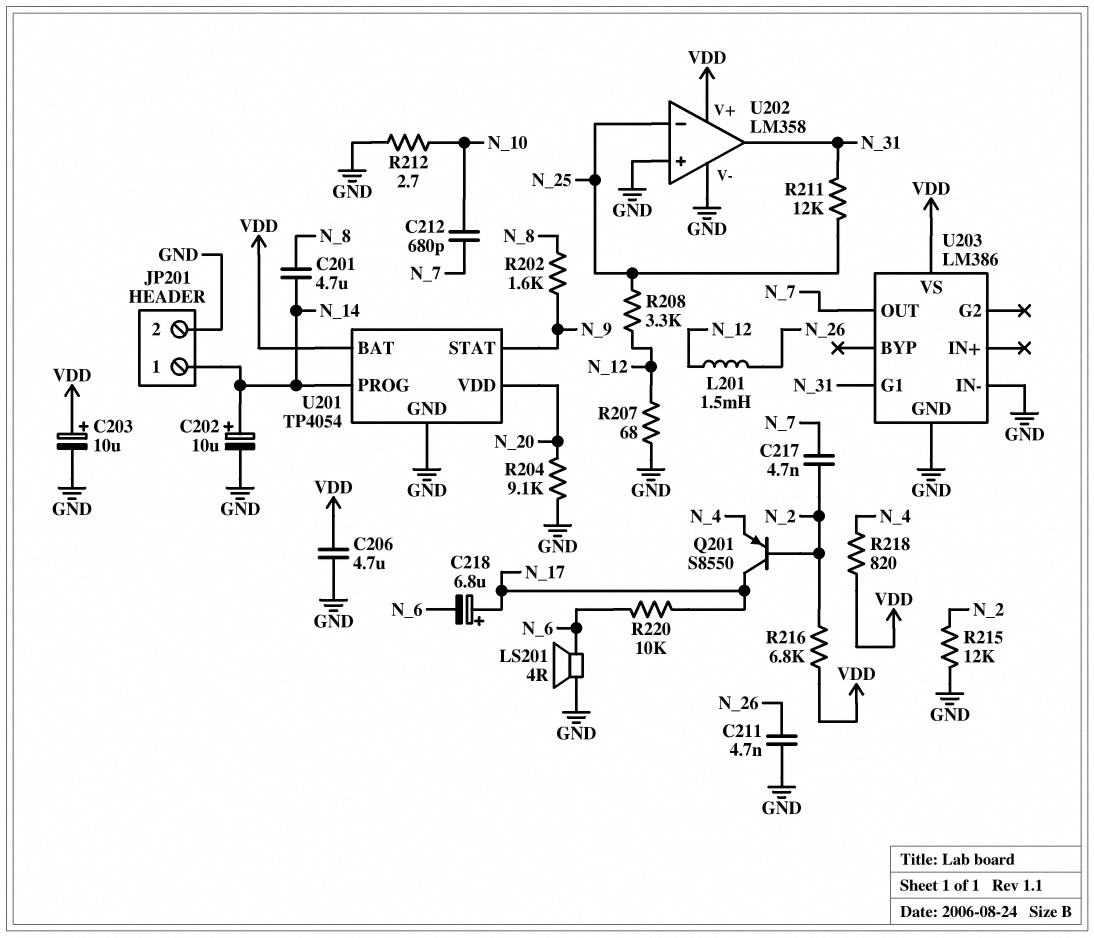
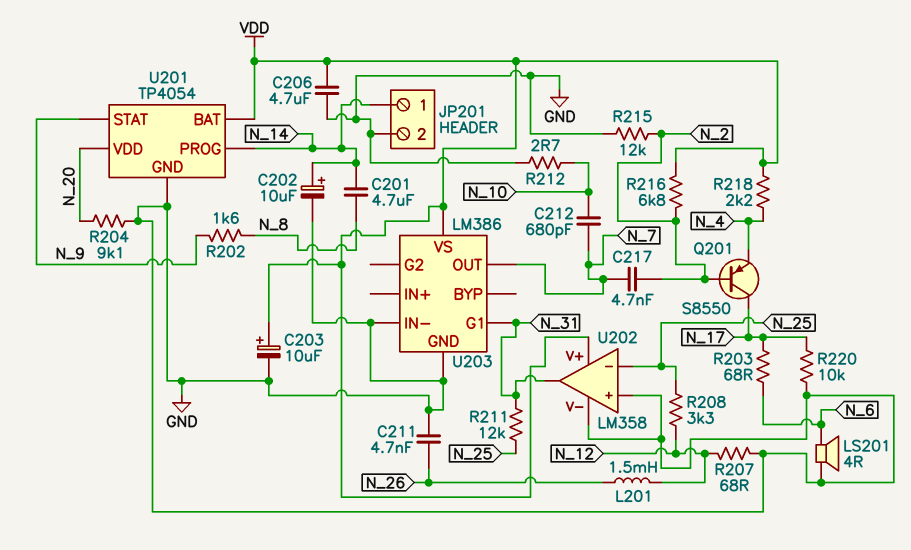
C218: 6.8uF (plus N_17, minus N_6) -> none
R203: none -> 68 (N_6, N_17)
R218: 820 (N_4, VDD) -> 2.2k (N_4, VDD)
R220: 10k (N_6, N_17) -> 10k (GND, N_17)

